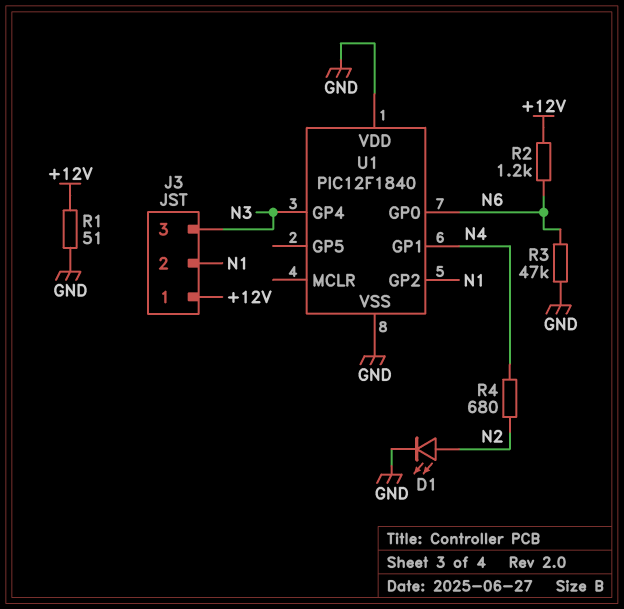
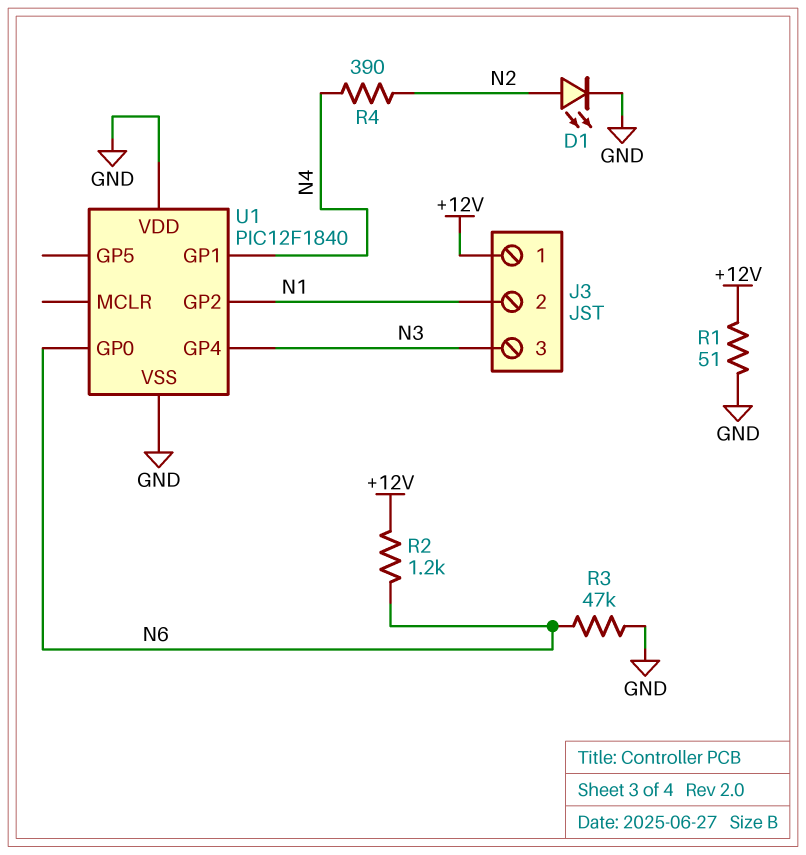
R4: 680 (N2, N4) -> 390 (N2, N4)

